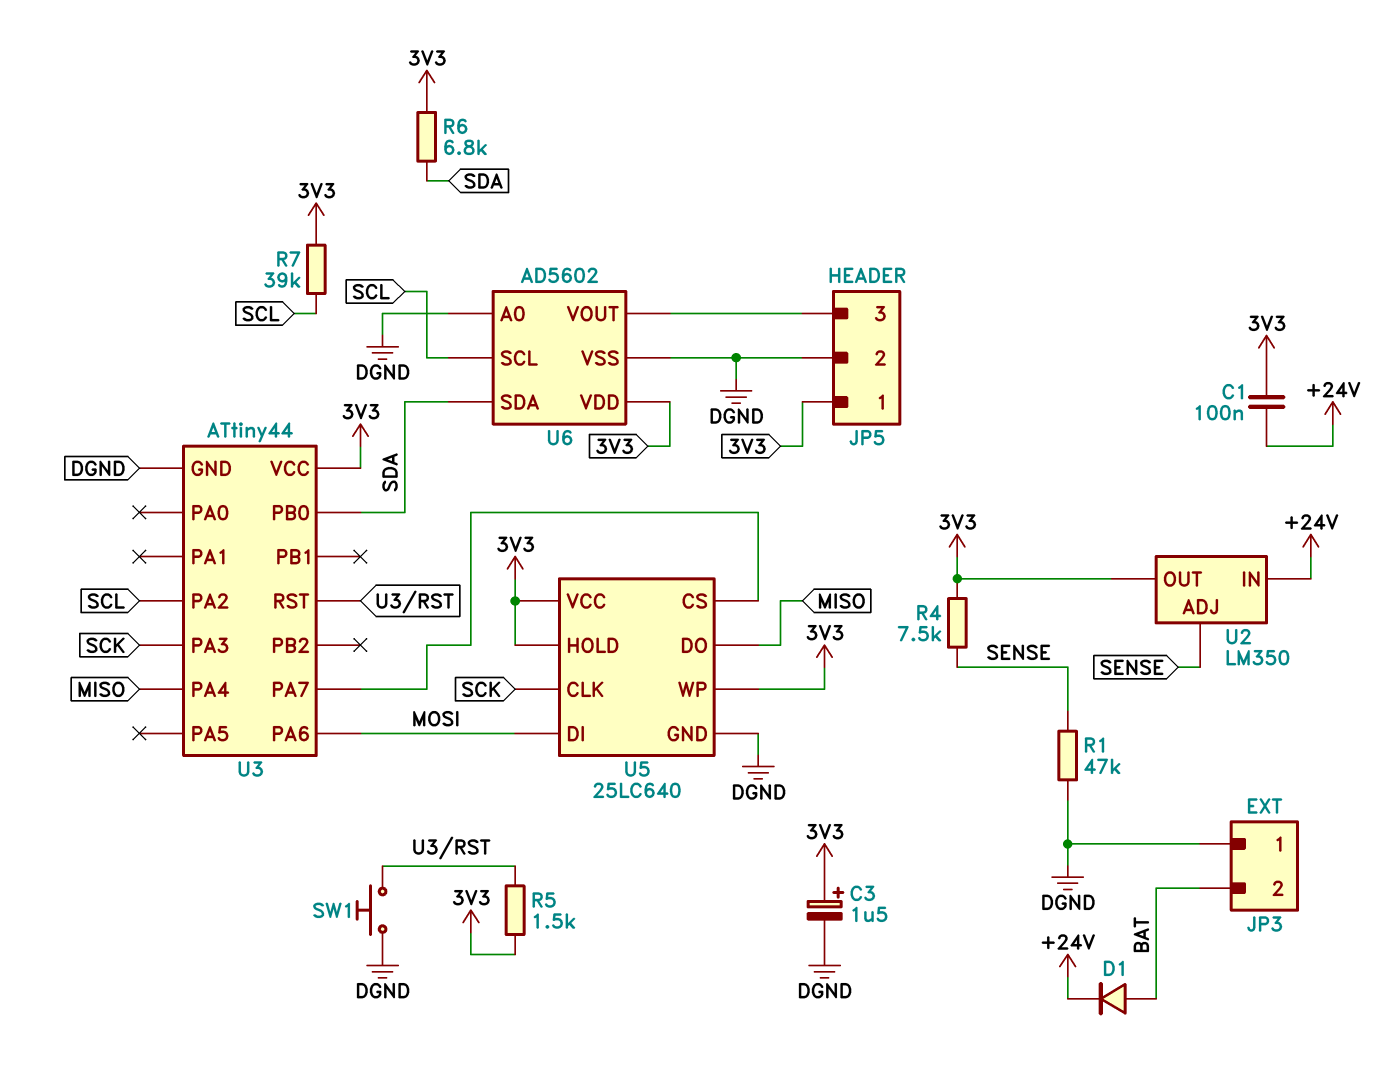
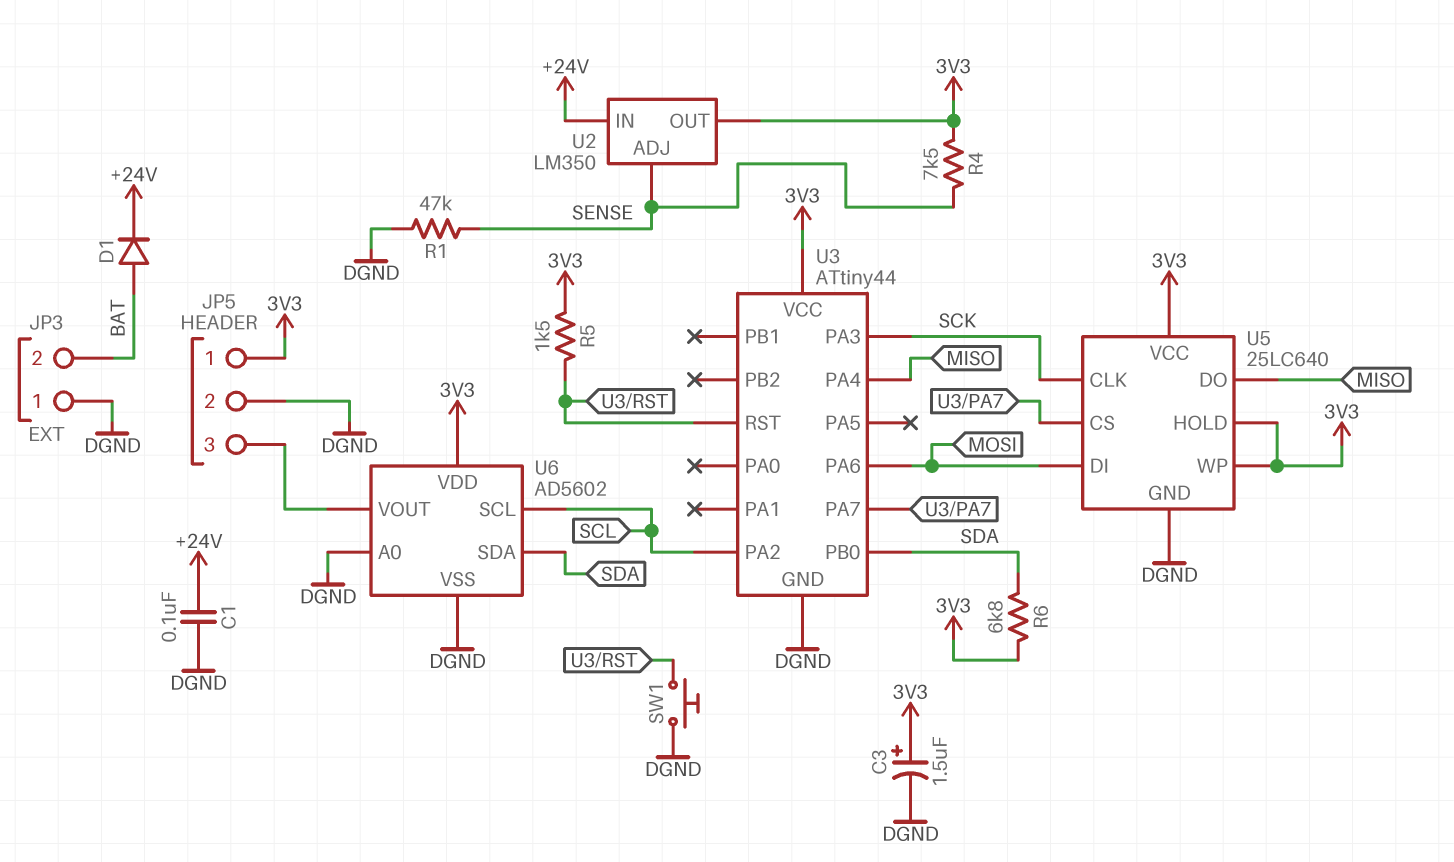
C1: 100nF (+24V, 3V3) -> 100nF (+24V, DGND)
R7: 39k (3V3, SCL) -> none

